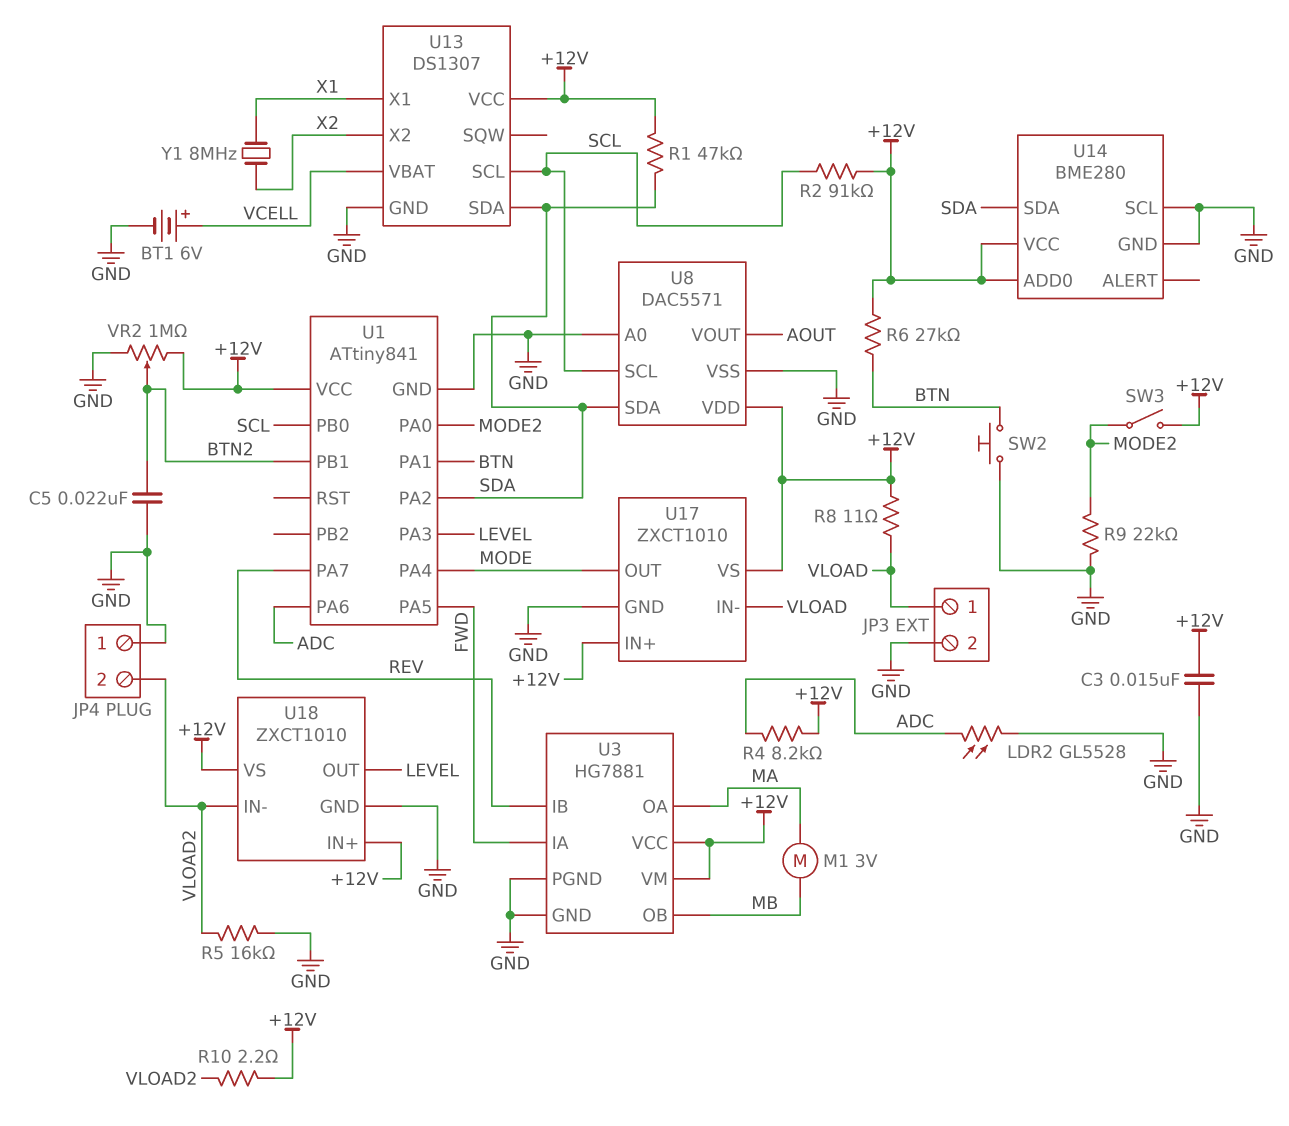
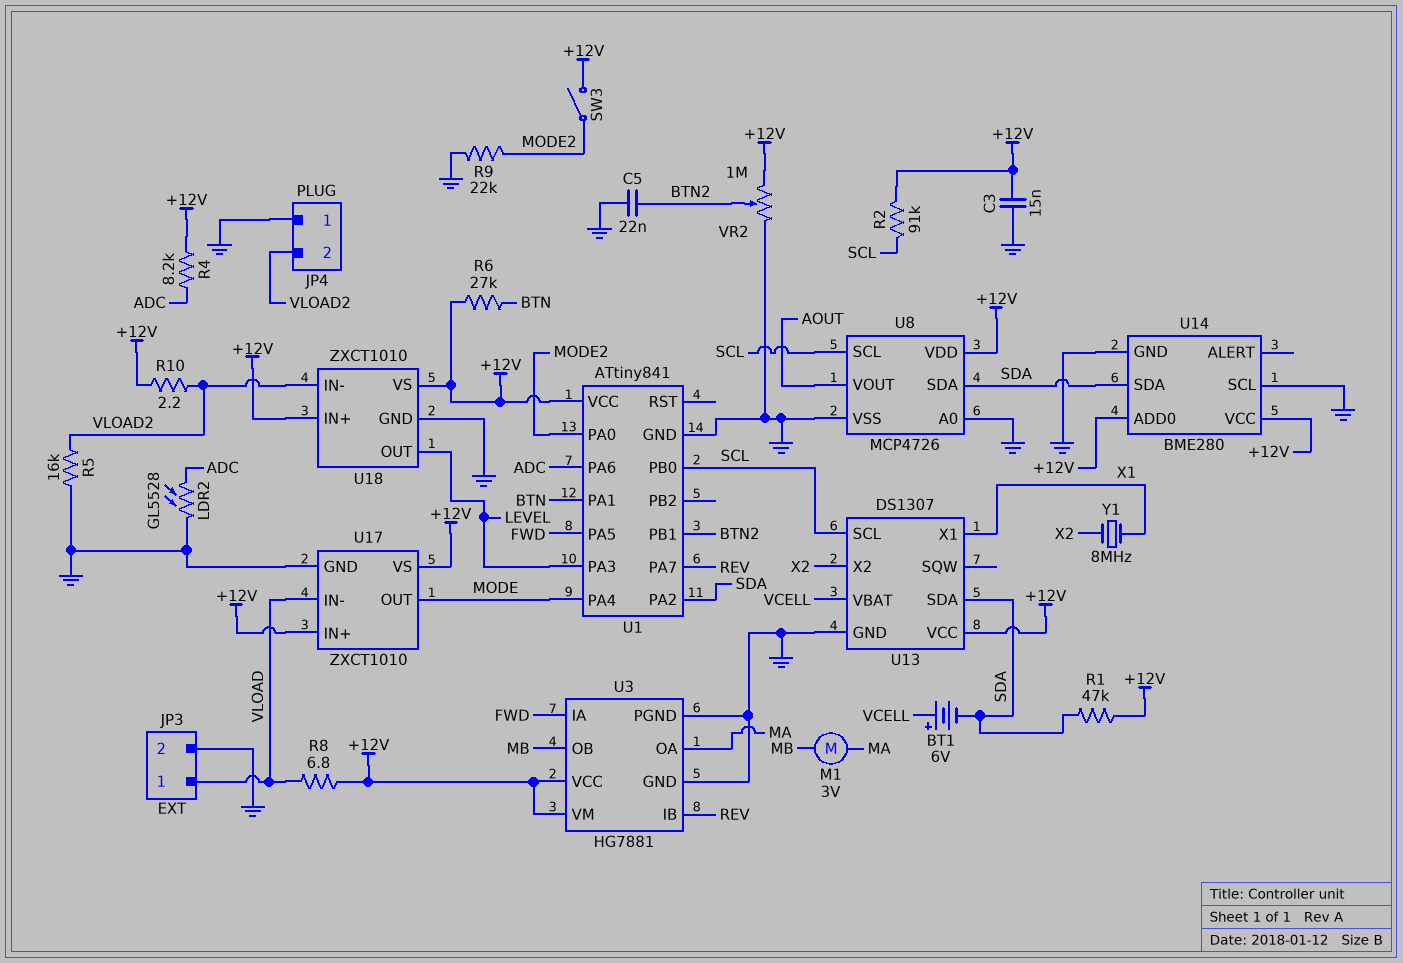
BT1: 6V (plus VCELL, minus GND) -> 6V (plus VCELL, minus SDA)
R8: 11 (+12V, VLOAD) -> 6.8 (+12V, VLOAD)
SW2: button (BTN, GND) -> none
U8: DAC5571 -> MCP4726

